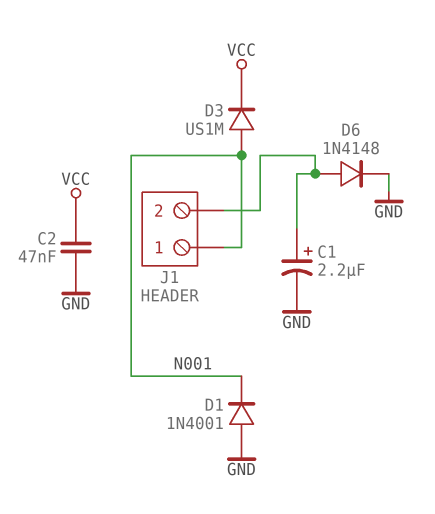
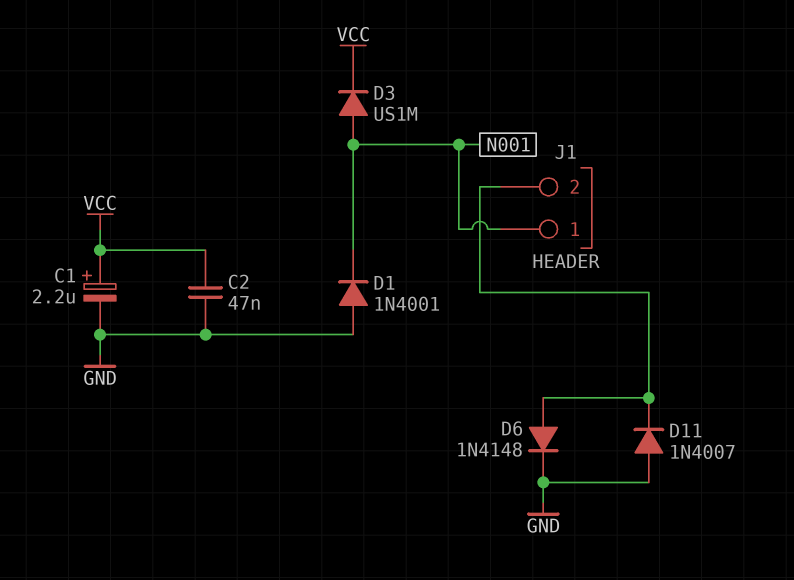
C1: 2.2uF (plus J1/2, minus GND) -> 2.2uF (plus VCC, minus GND)
D11: none -> diode 1N4007 (A GND, K J1/2)

